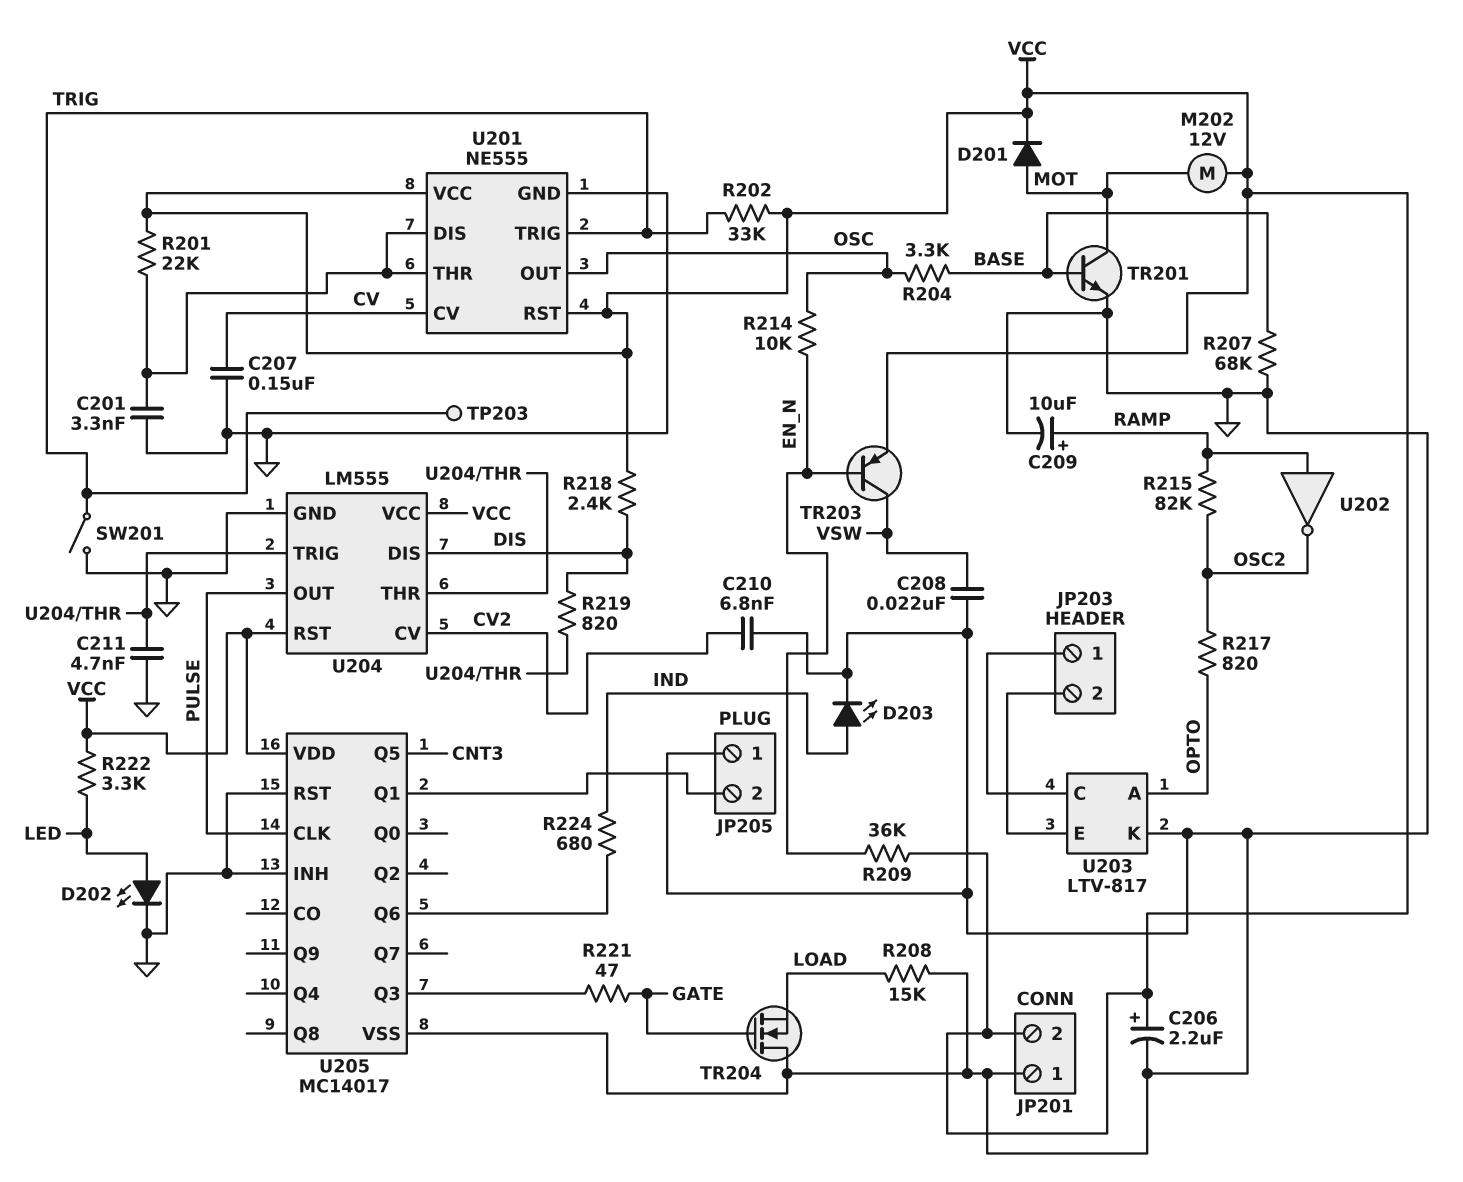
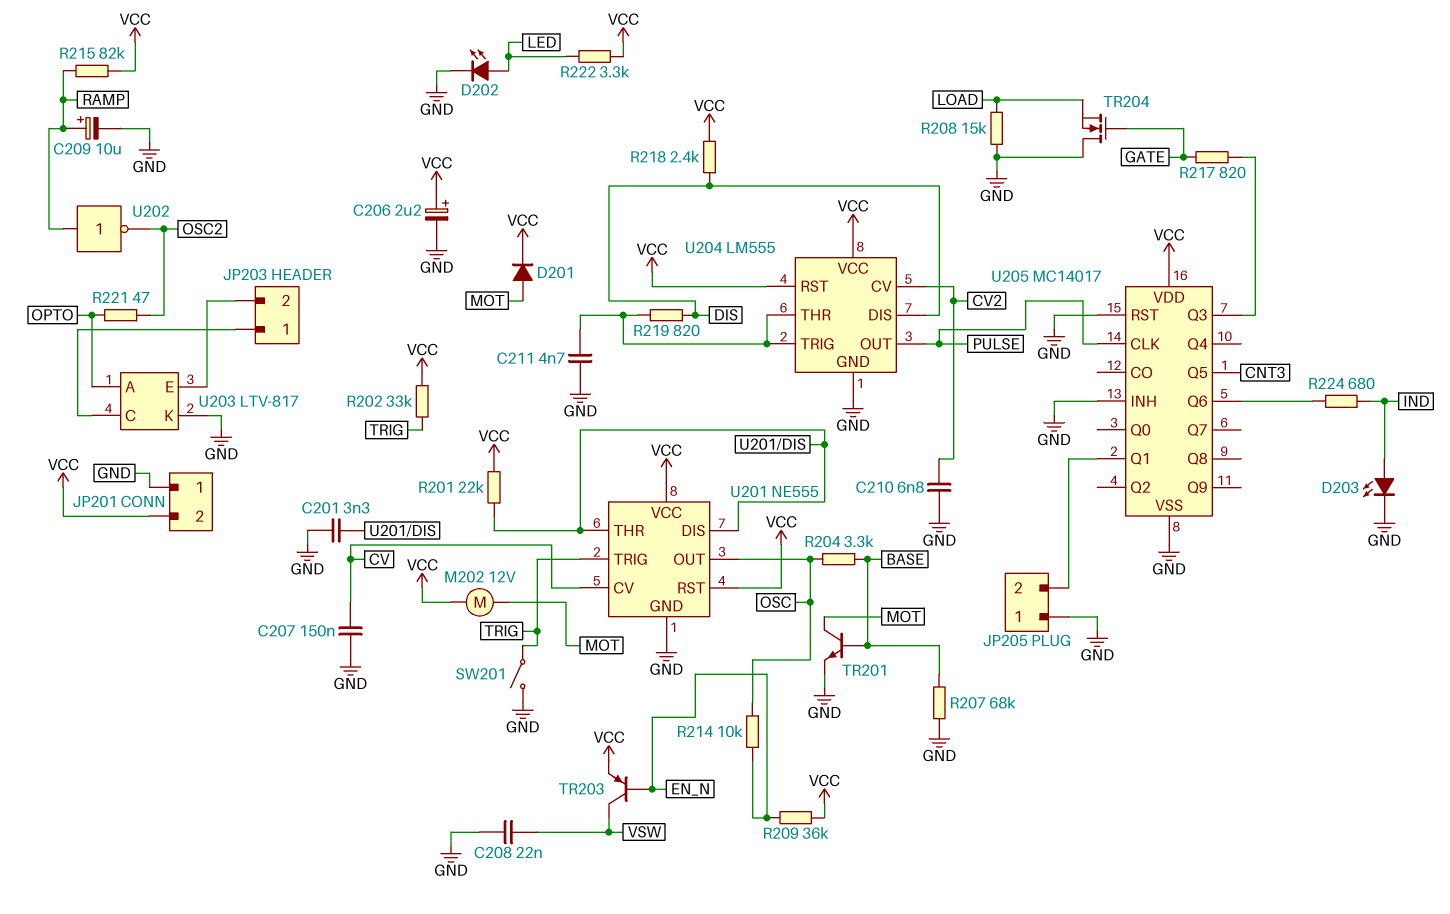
R215: 82k (OSC2, RAMP) -> 82k (RAMP, VCC)
R217: 820 (OPTO, OSC2) -> 820 (GATE, U205/Q3)
R221: 47 (GATE, U205/Q3) -> 47 (OPTO, OSC2)
TP203: test point (TRIG) -> none

